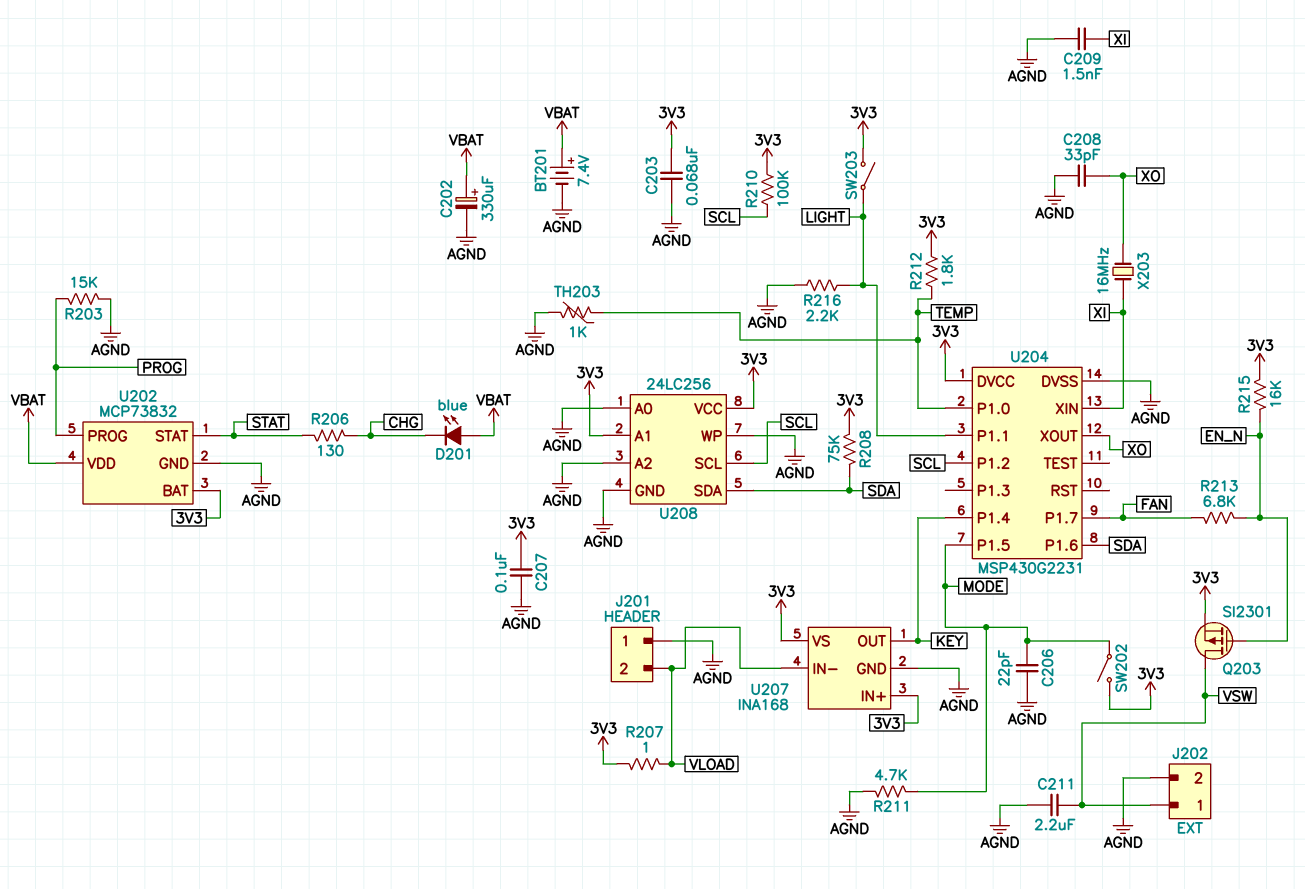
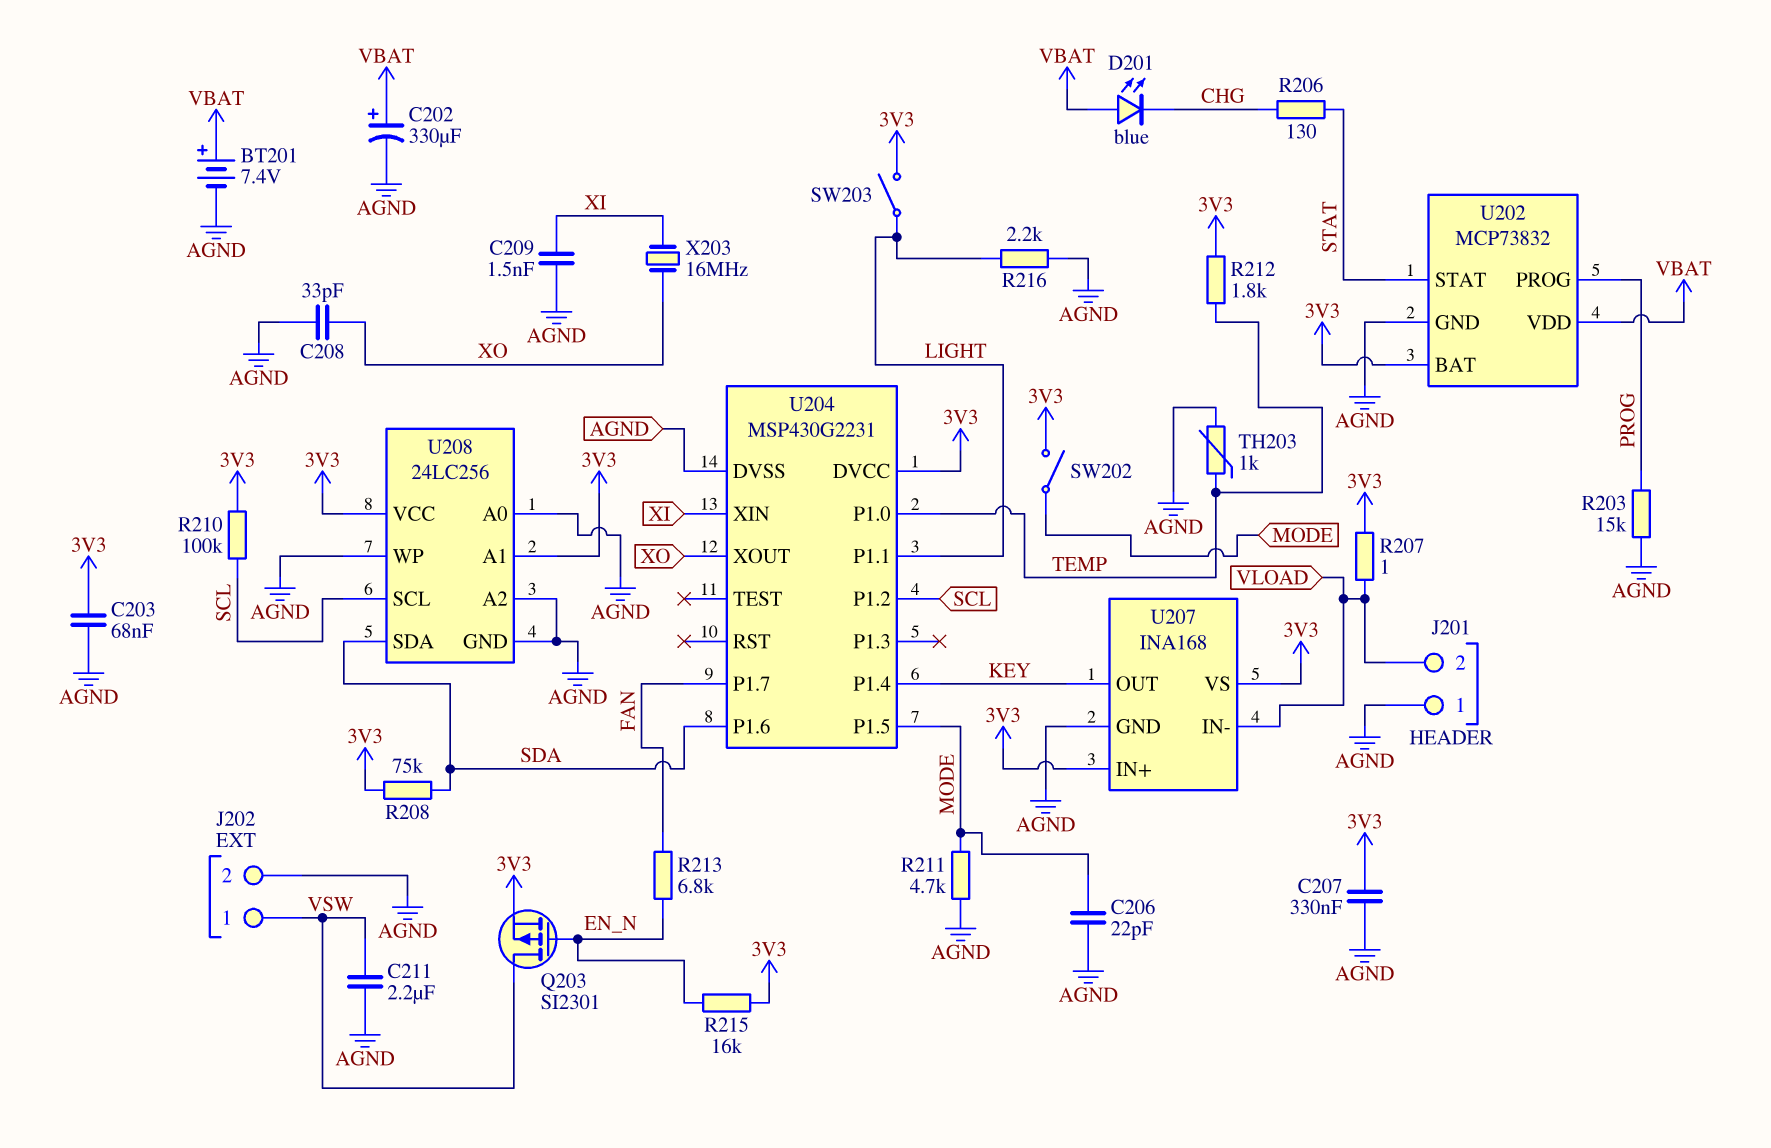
C207: 100nF (3V3, AGND) -> 330nF (3V3, AGND)

